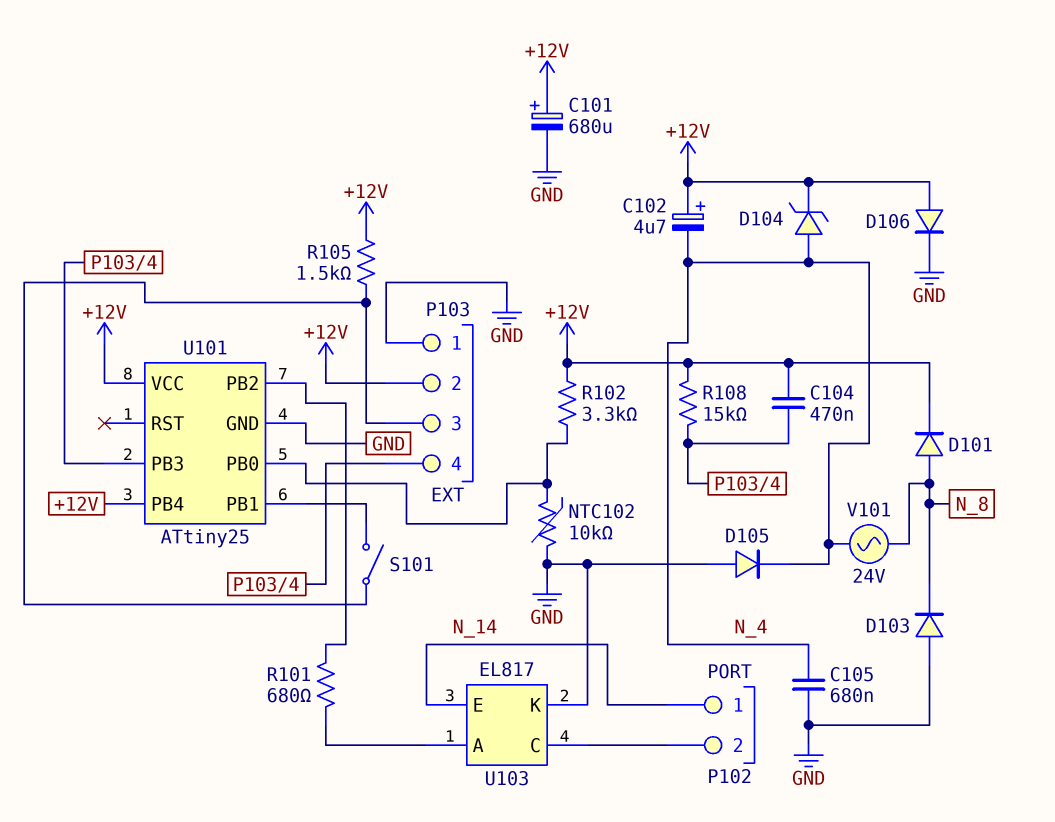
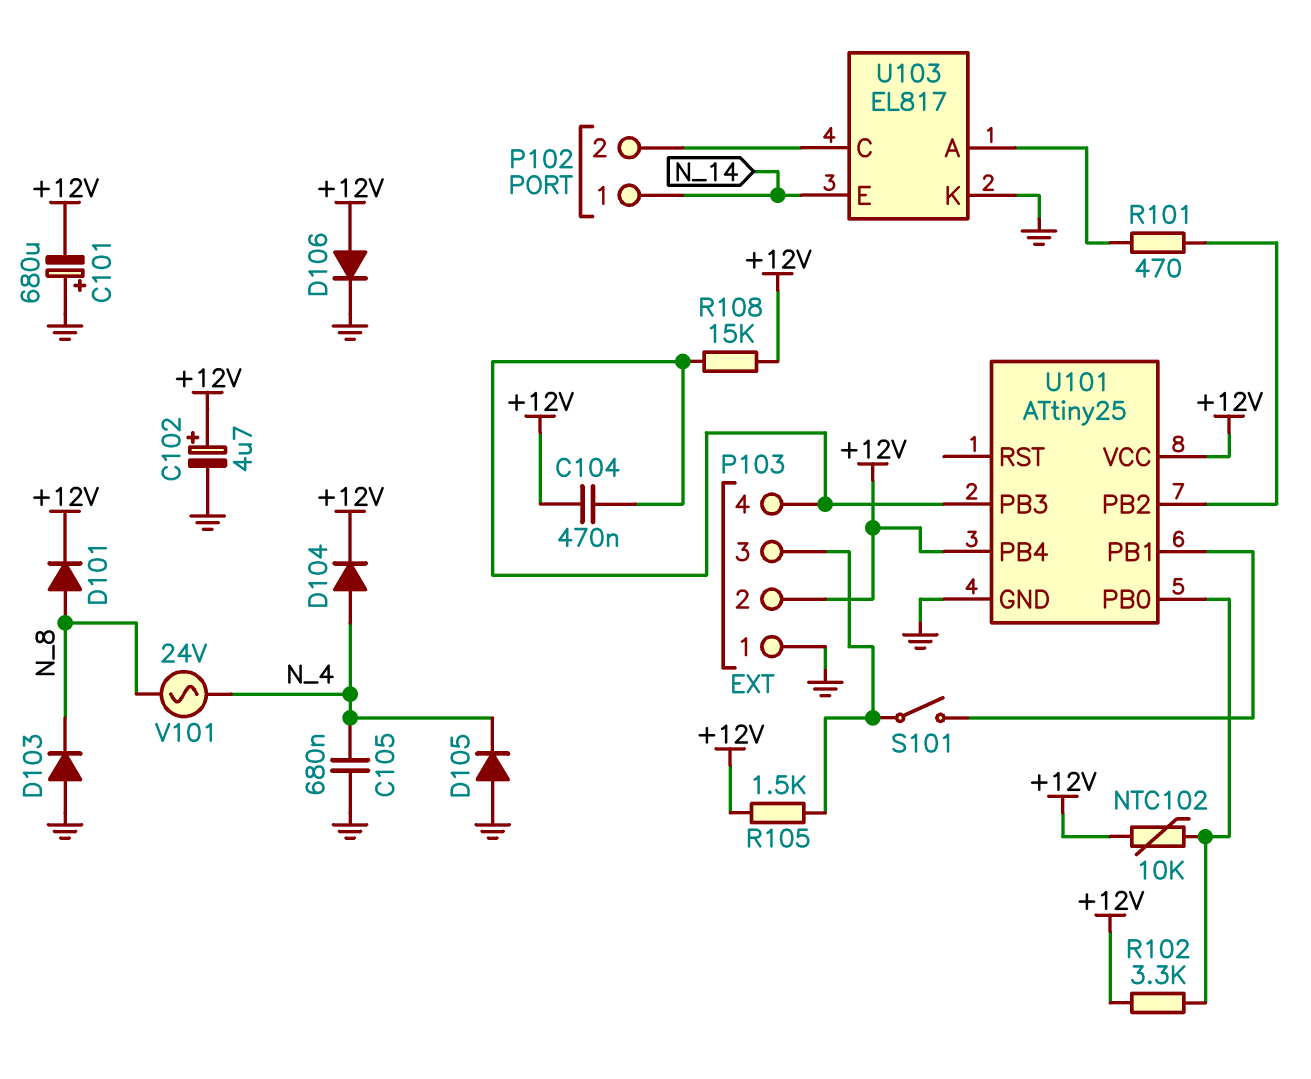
C101: 680uF (plus +12V, minus GND) -> 680uF (plus GND, minus +12V)
C102: 4.7uF (plus +12V, minus N_4) -> 4.7uF (plus +12V, minus GND)
D104: zener (A N_4, K +12V) -> diode (A N_4, K +12V)
NTC102: 10k (GND, U101/PB0) -> 10k (+12V, U101/PB0)
R101: 680 (U101/PB2, U103/A) -> 470 (U101/PB2, U103/A)

